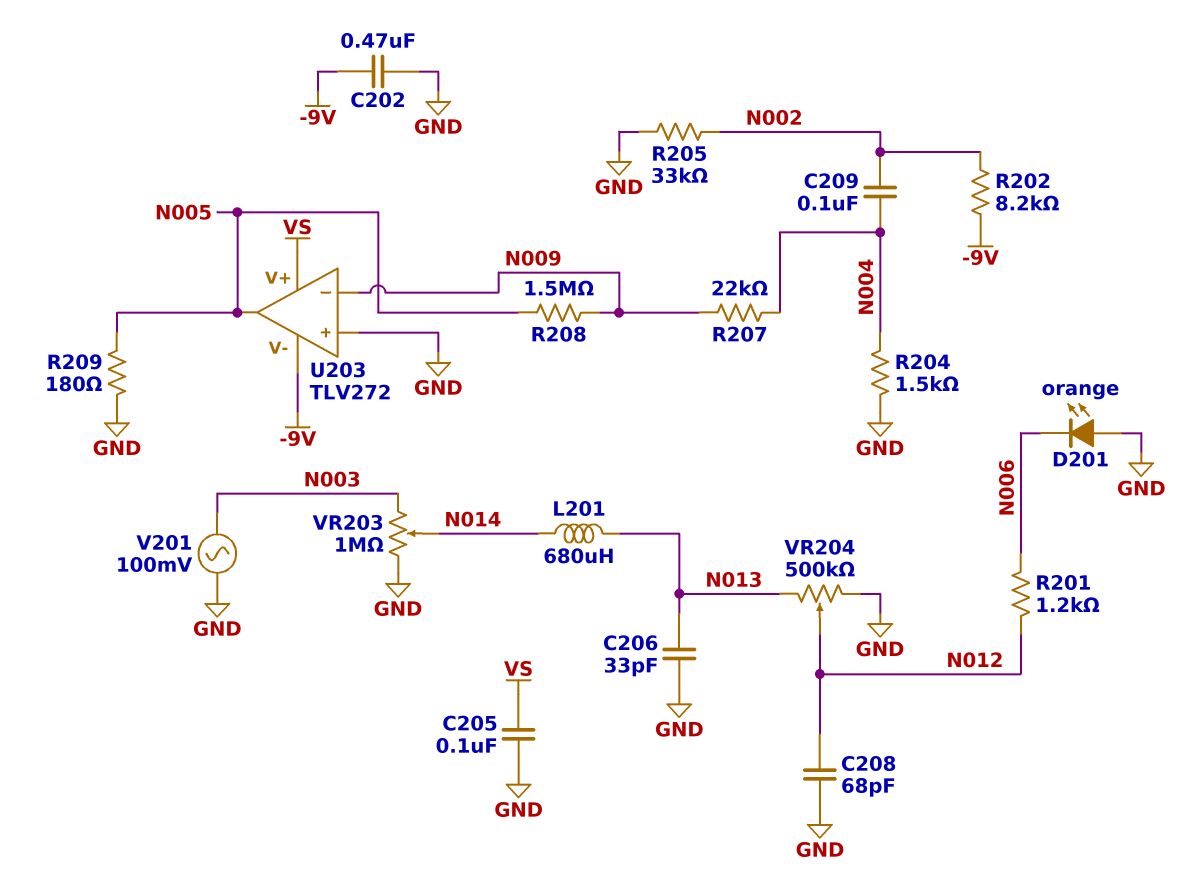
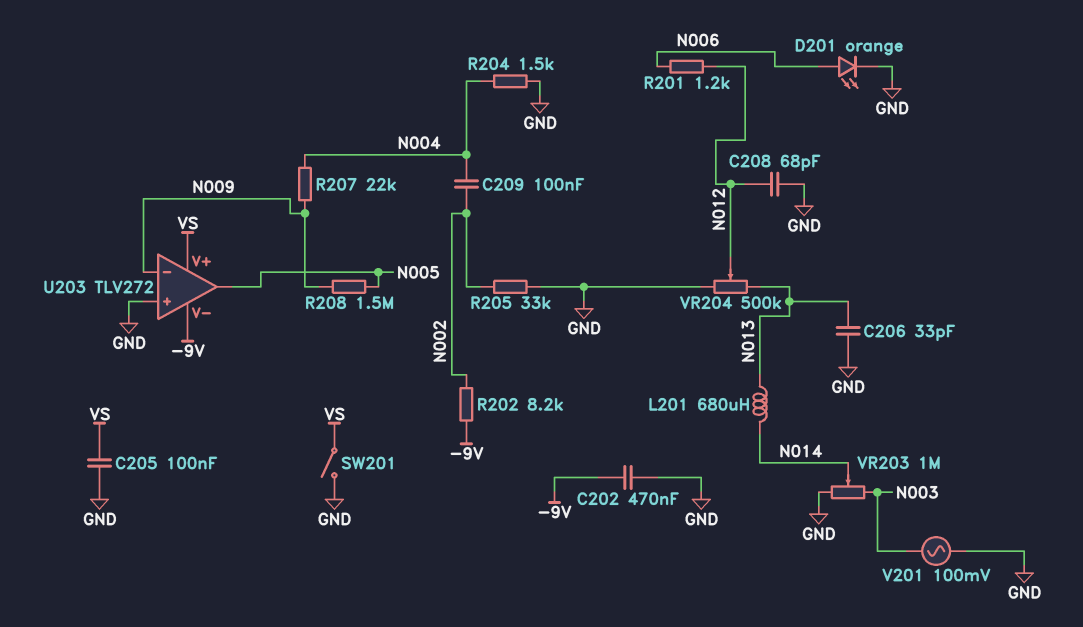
D201: LED orange (A GND, K N006) -> LED orange (A N006, K GND)
R209: 180 (GND, N005) -> none
SW201: none -> switch (GND, VS)

